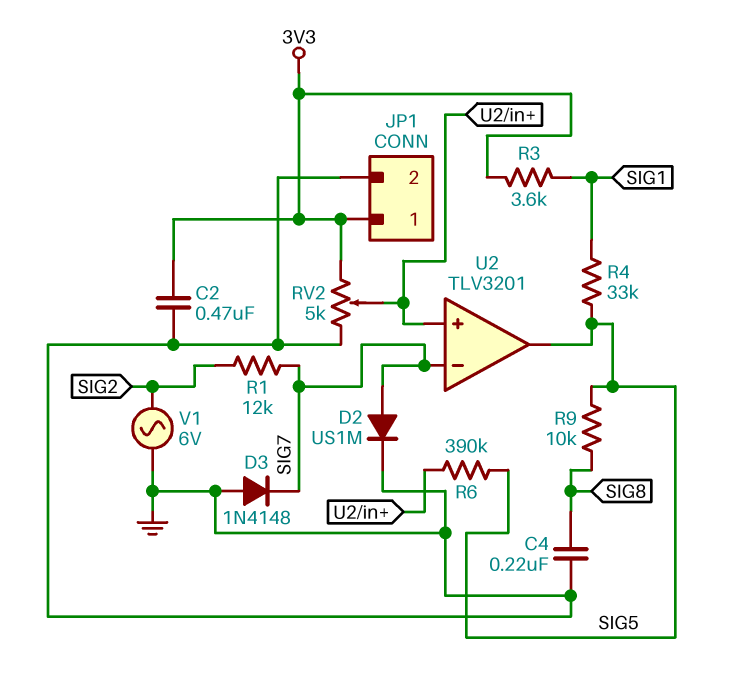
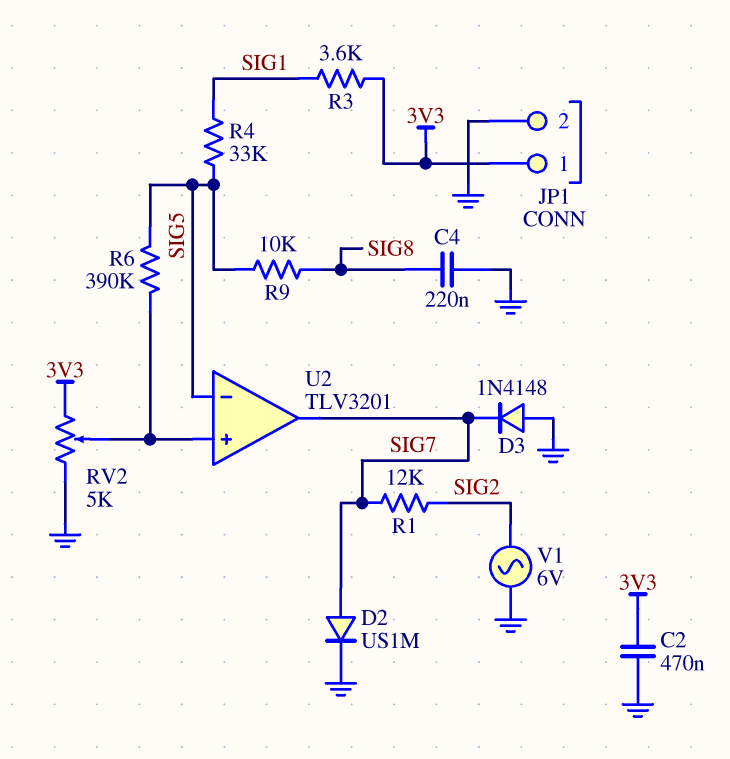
U2 pin in-: SIG7 -> SIG5
U2 pin out: SIG5 -> SIG7

